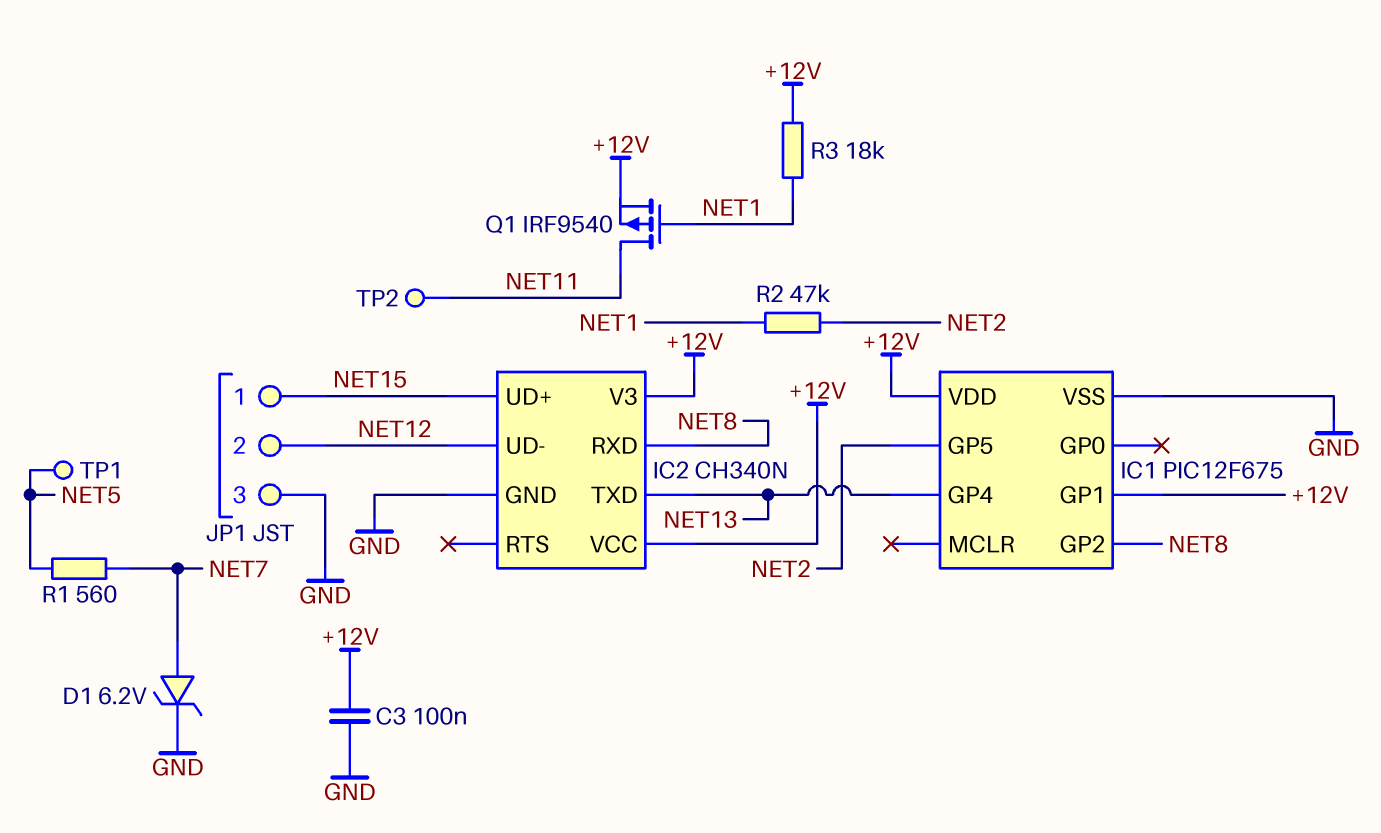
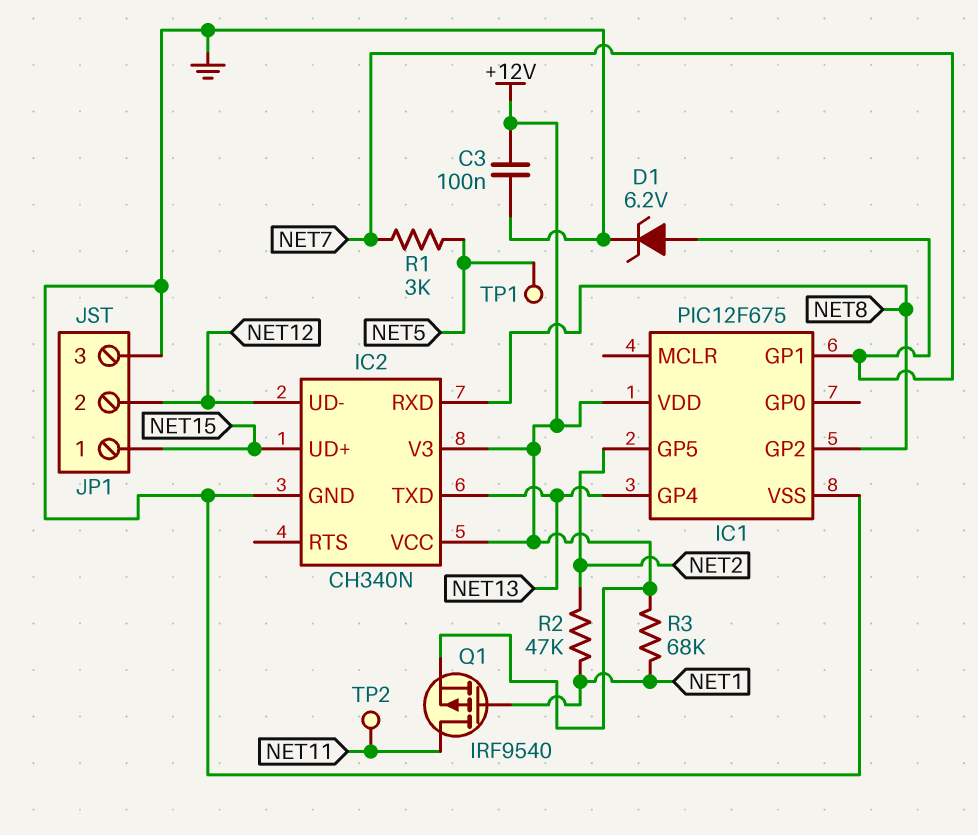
IC1 pin GP1: +12V -> NET7
R1: 560 (NET5, NET7) -> 3k (NET5, NET7)
R3: 18k (+12V, NET1) -> 68k (+12V, NET1)

